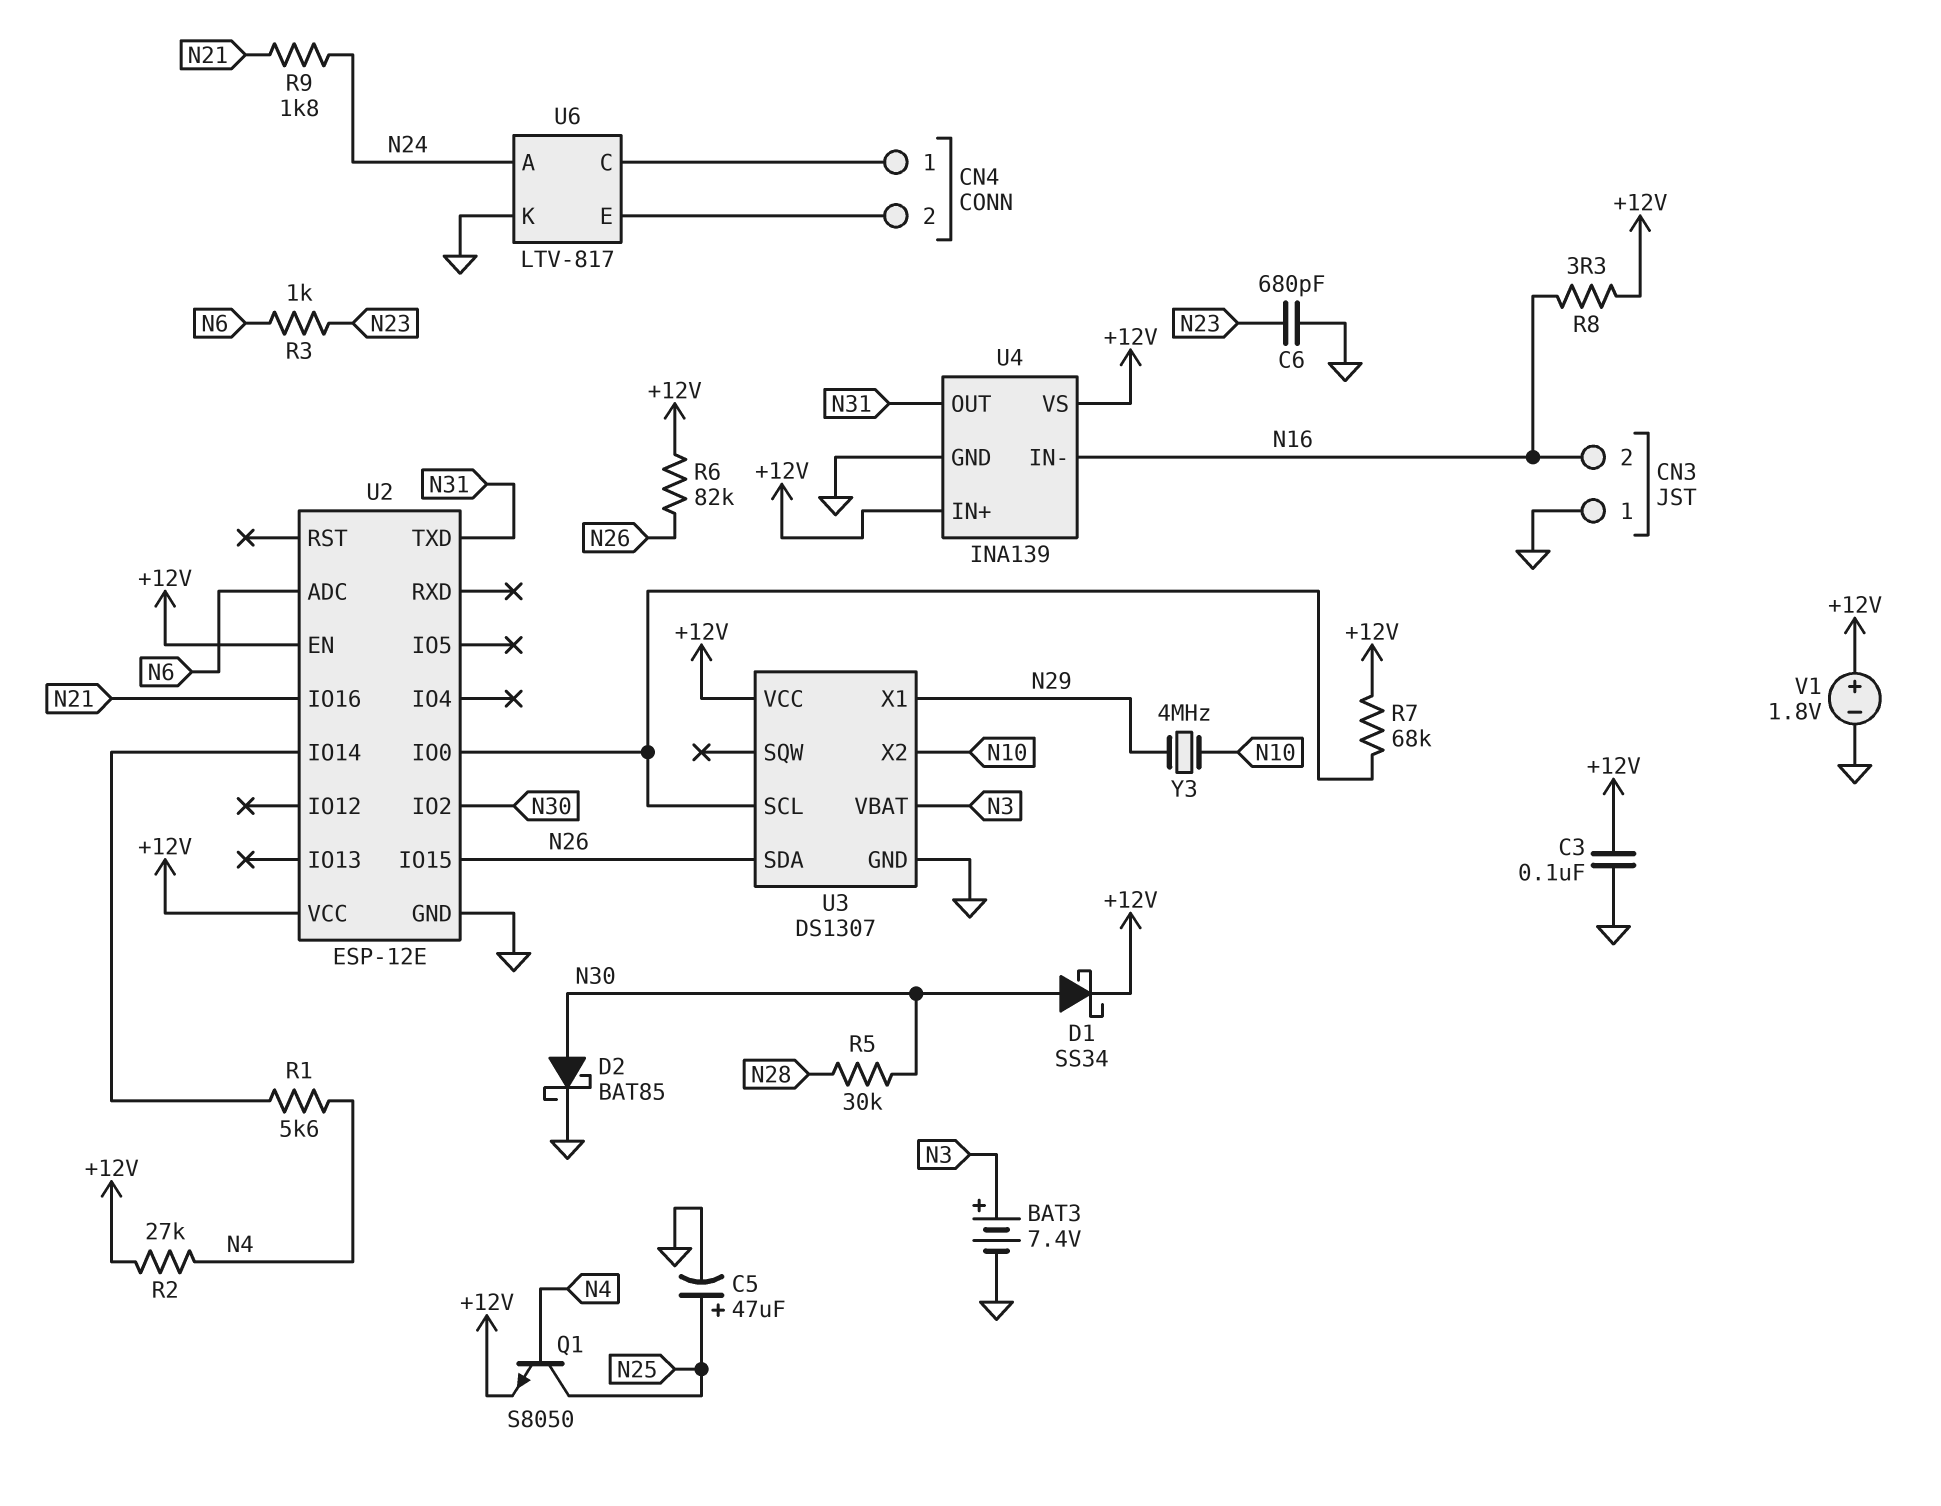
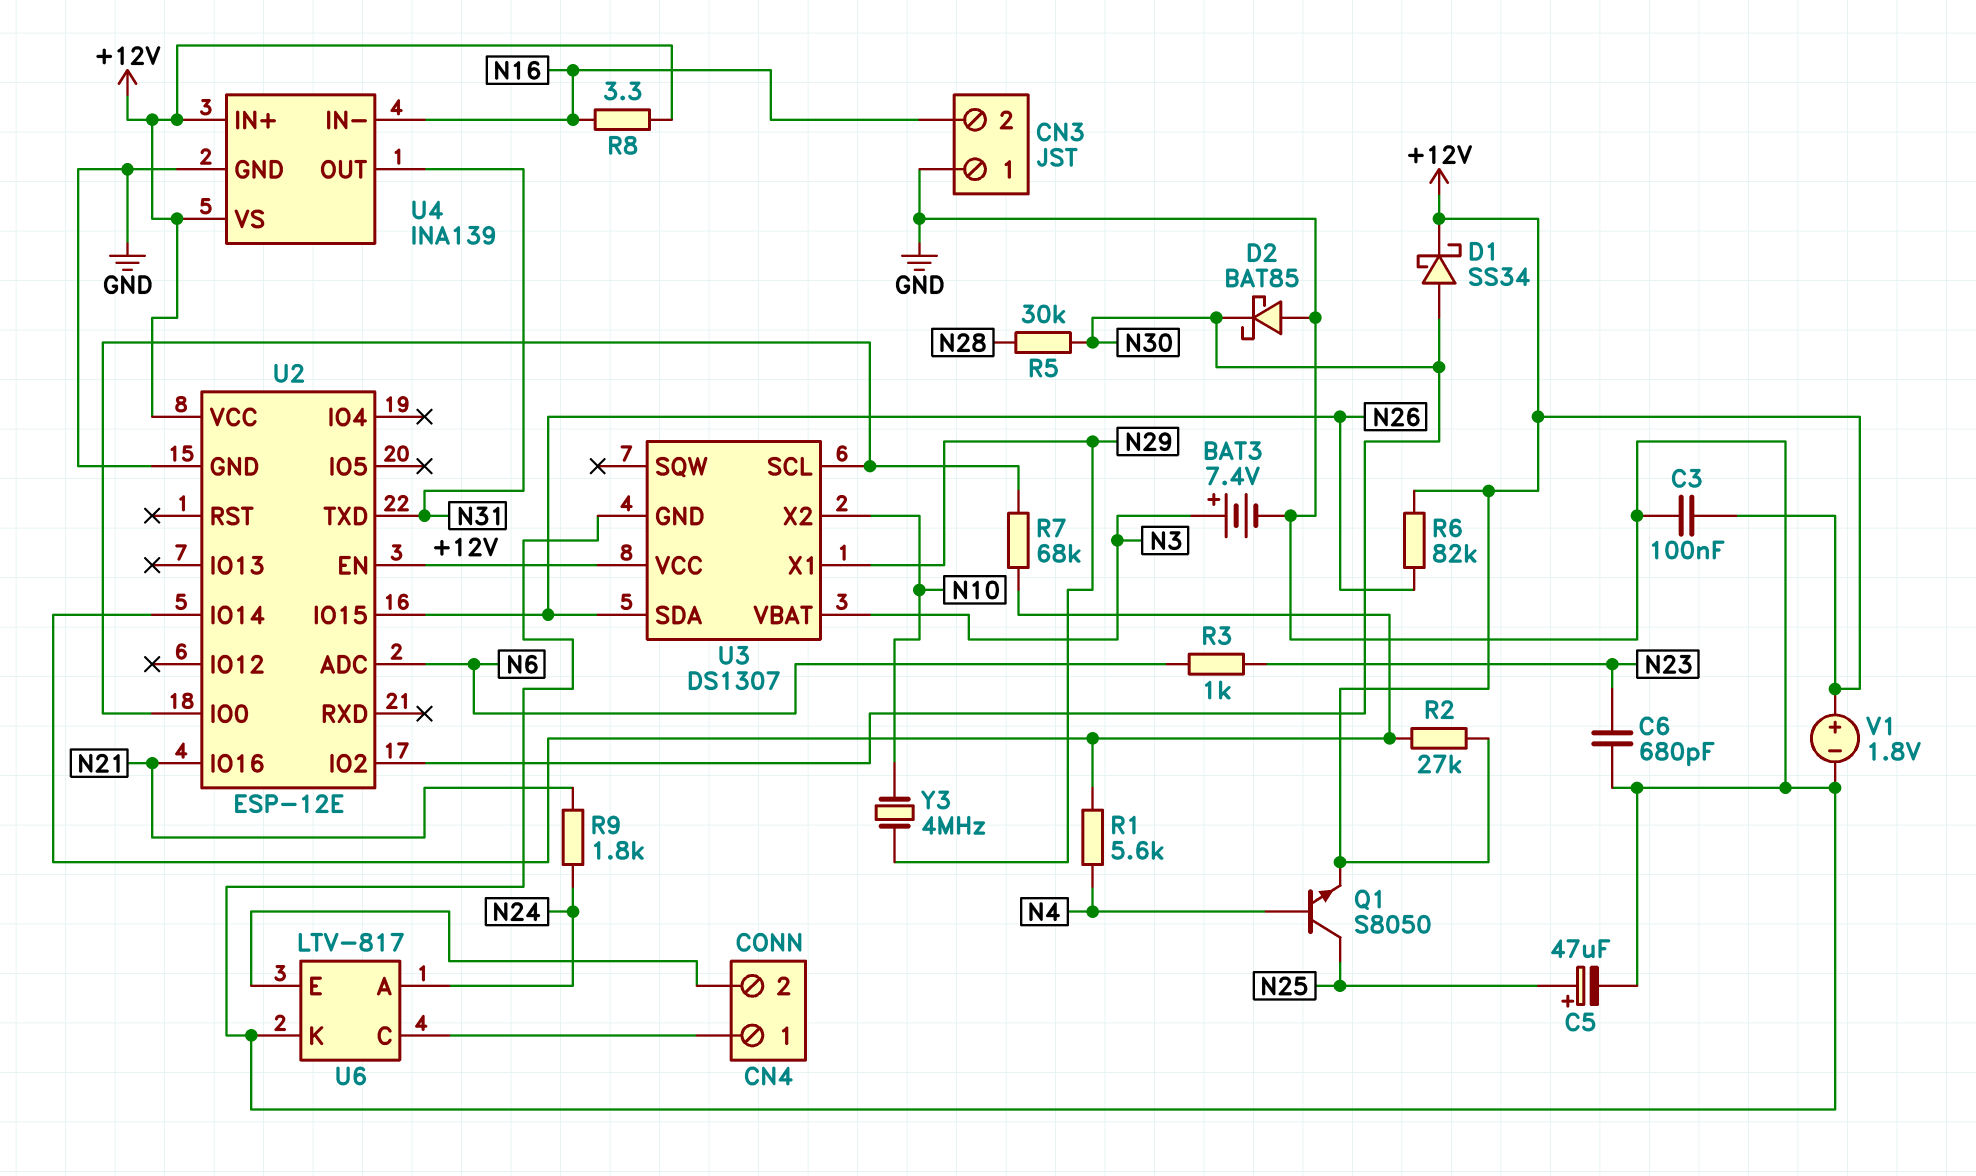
D2: schottky BAT85 (A N30, K GND) -> schottky BAT85 (A GND, K N30)
R2: 27k (+12V, N4) -> 27k (+12V, U2/IO14)
R7: 68k (+12V, U2/IO0) -> 68k (U2/IO0, U2/IO14)

